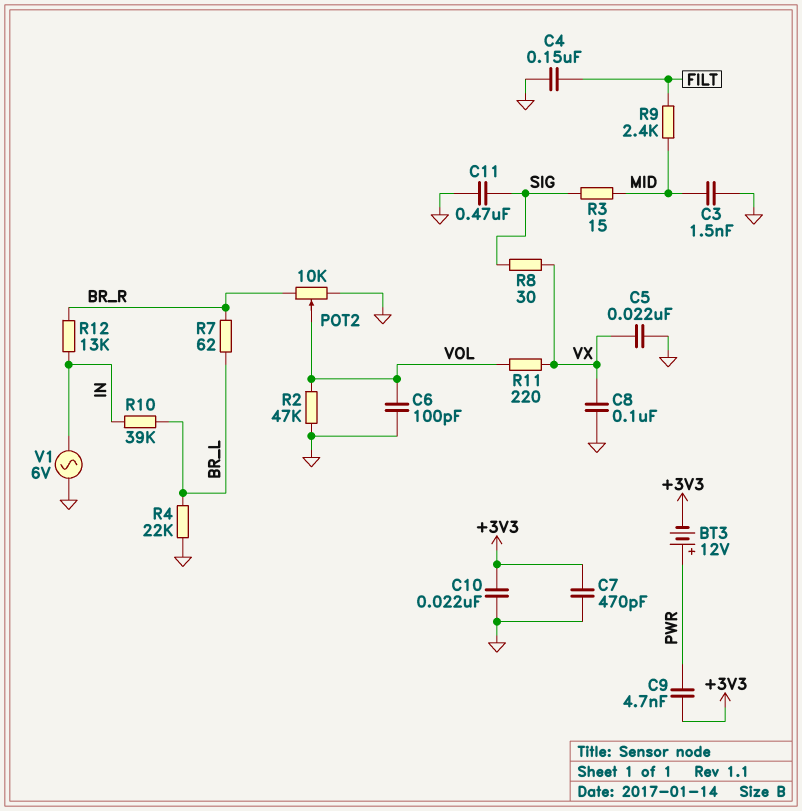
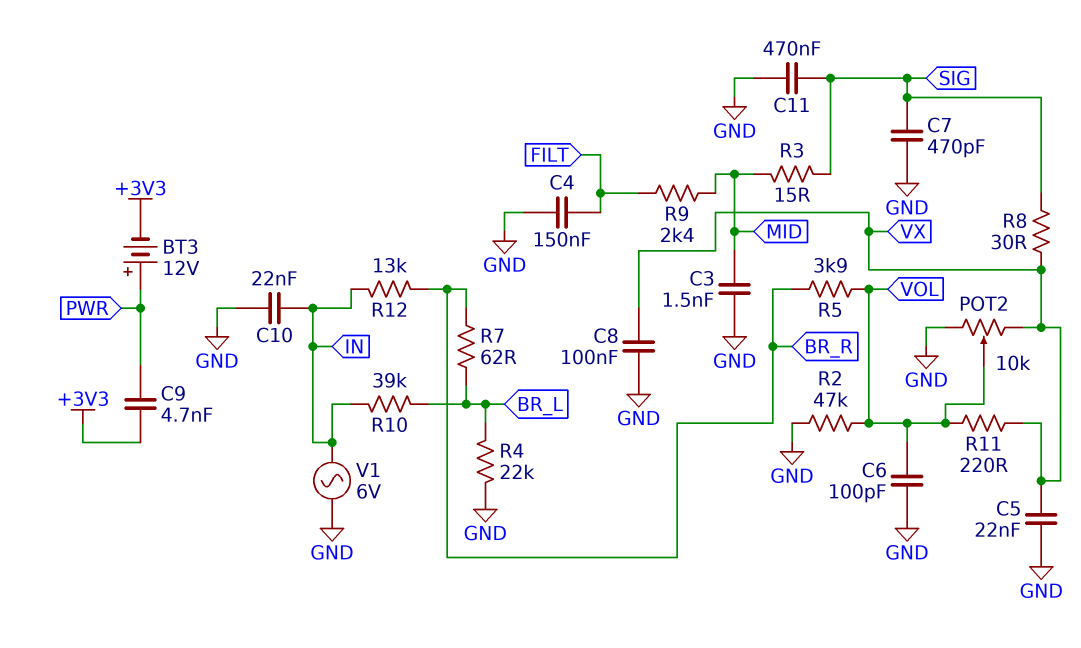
C7: 470pF (+3V3, GND) -> 470pF (GND, SIG)
C10: 22nF (+3V3, GND) -> 22nF (GND, IN)
POT2: 10k (BR_R, GND, wiper VOL) -> 10k (GND, VX, wiper VOL)
R5: none -> 3.9k (BR_R, VOL)

